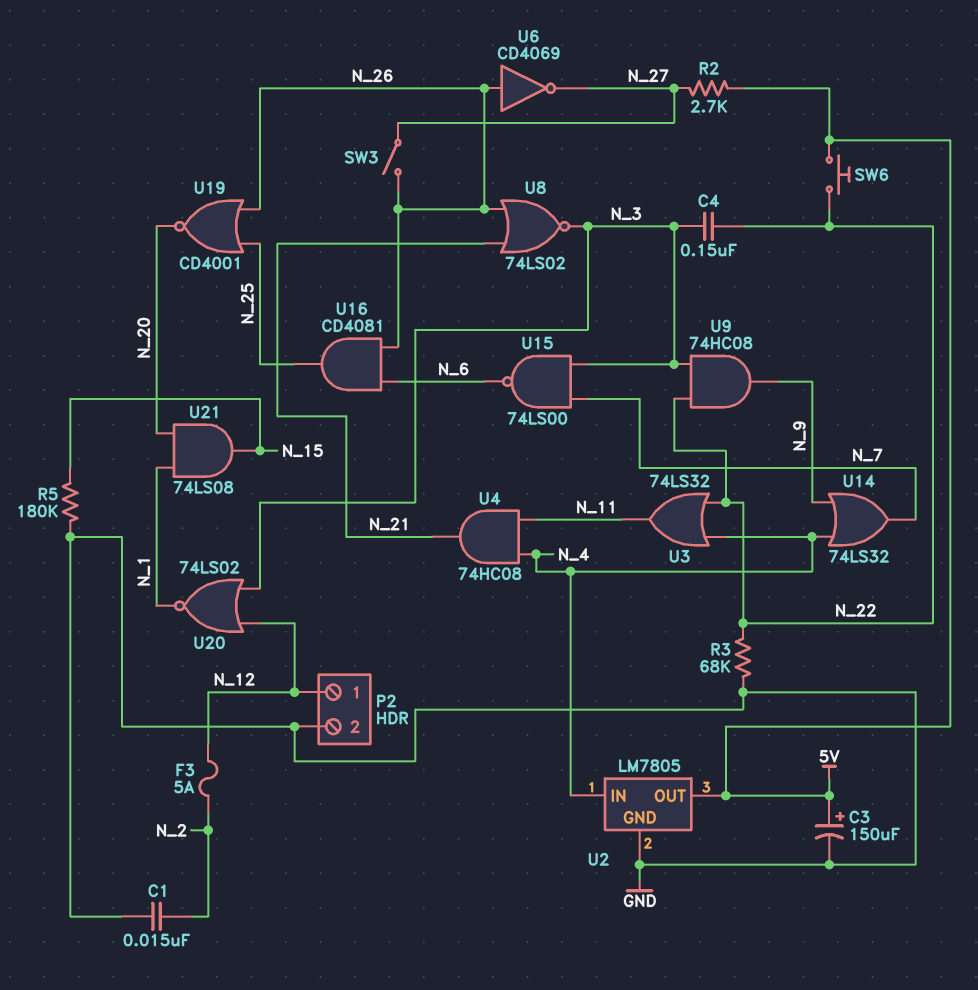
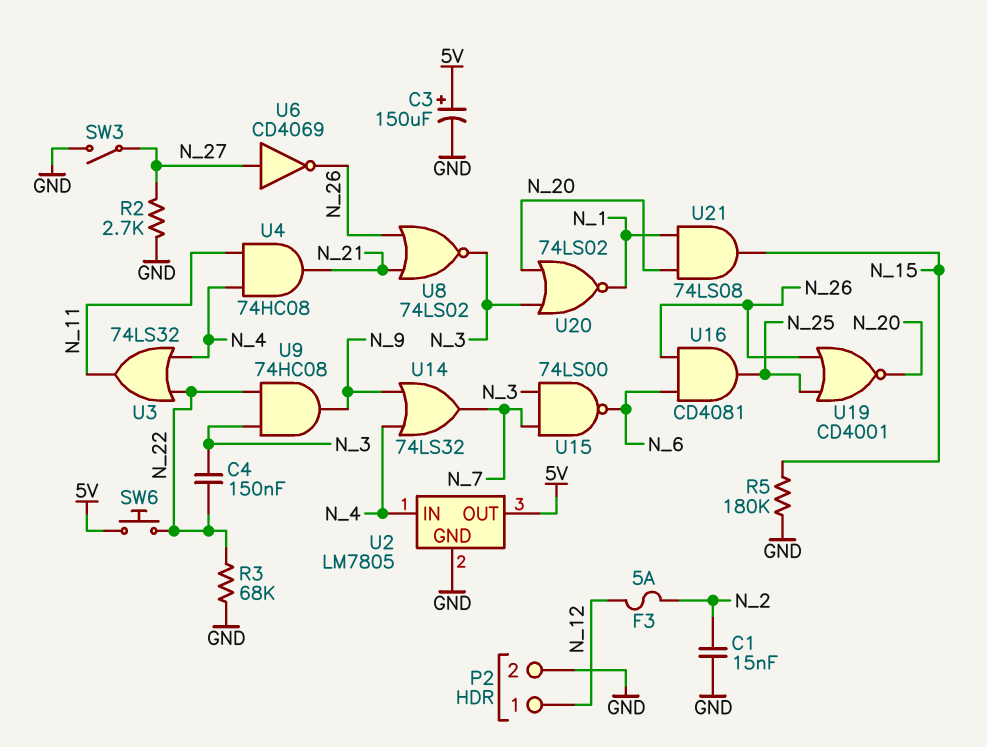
R2: 2.7k (5V, N_27) -> 2.7k (GND, N_27)
SW3: switch (N_26, N_27) -> switch (GND, N_27)
U6: NOT CD4069 (in N_26, out N_27) -> NOT CD4069 (in N_27, out N_26)
U20: NOR 74LS02 (in N_3, in N_12, out N_1) -> NOR 74LS02 (in N_3, in N_20, out N_1)

